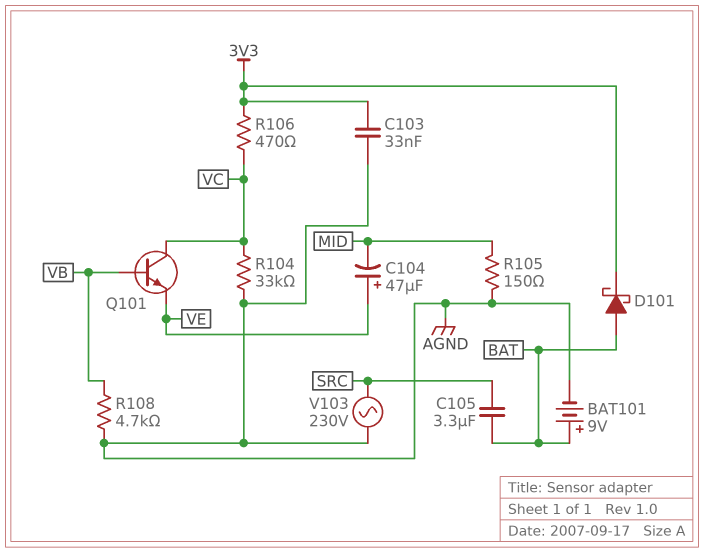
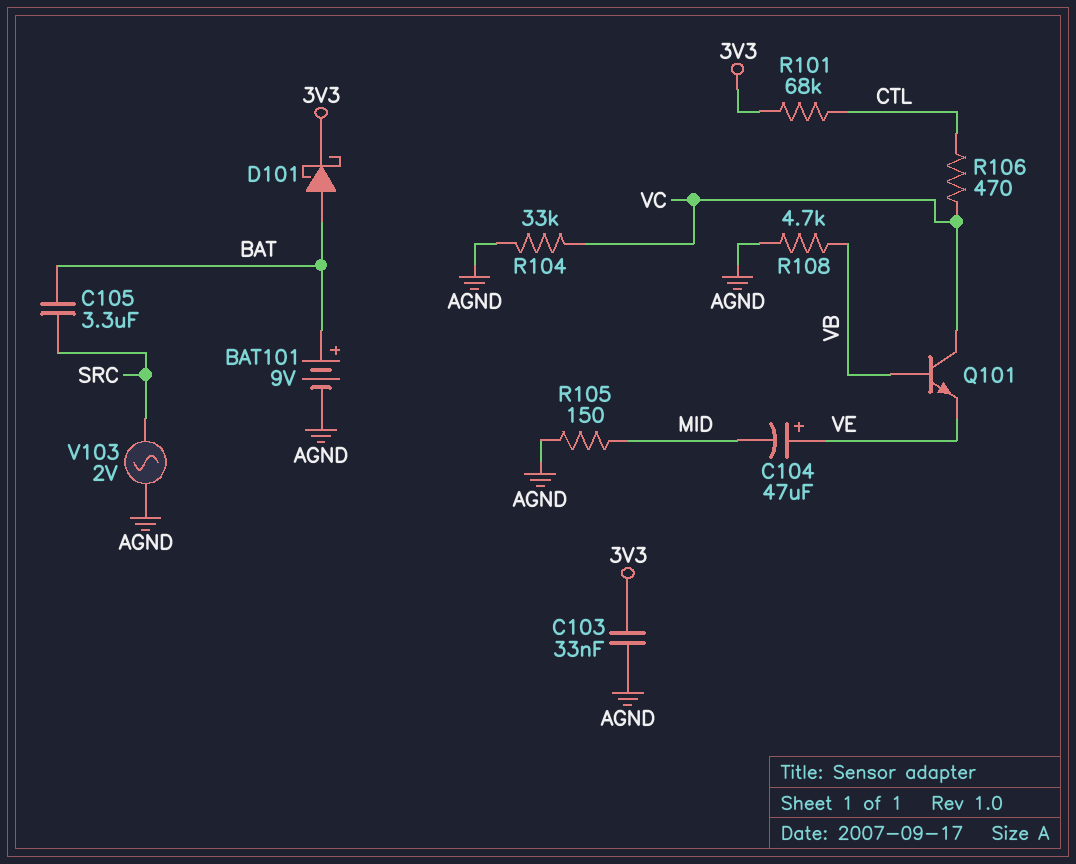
R101: none -> 68k (3V3, CTL)
R106: 470 (3V3, VC) -> 470 (CTL, VC)
V103: AC 230V (AGND, SRC) -> AC 2V (AGND, SRC)

